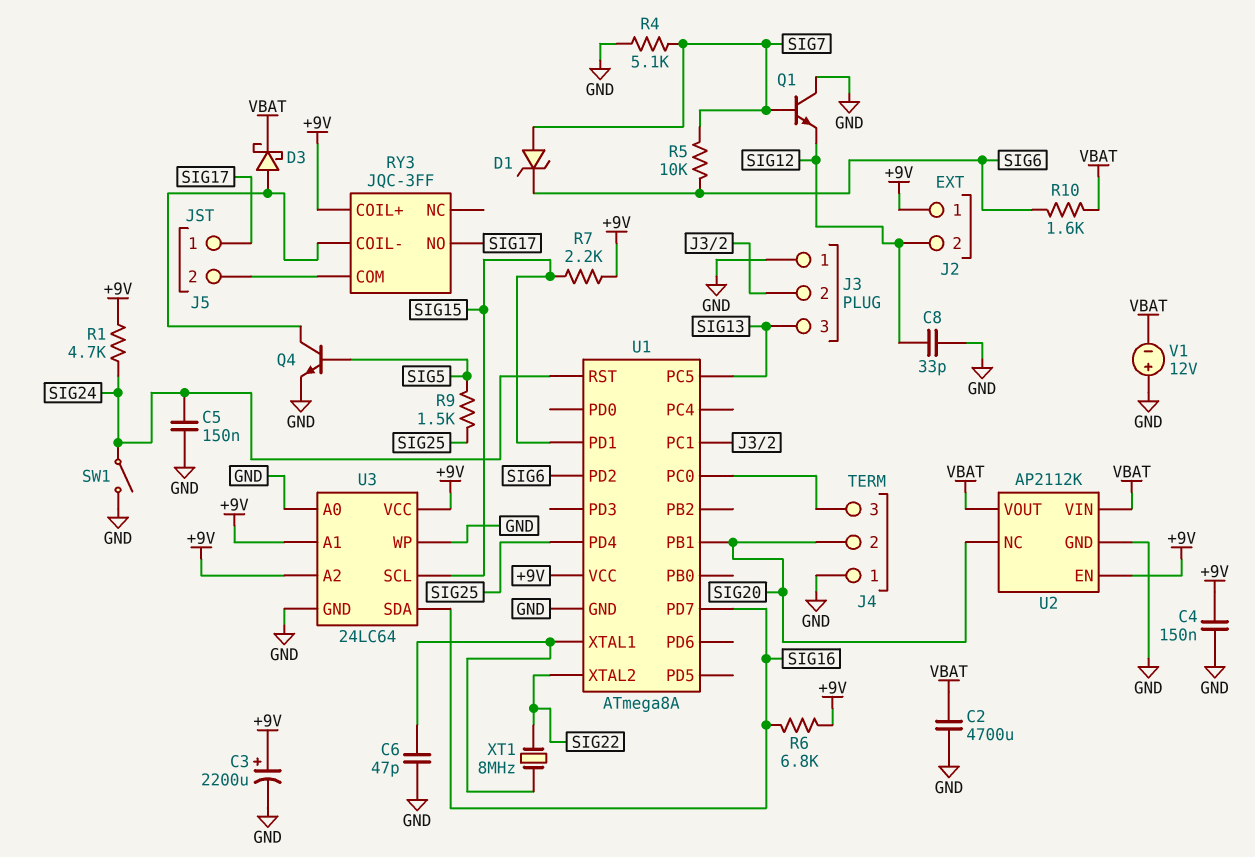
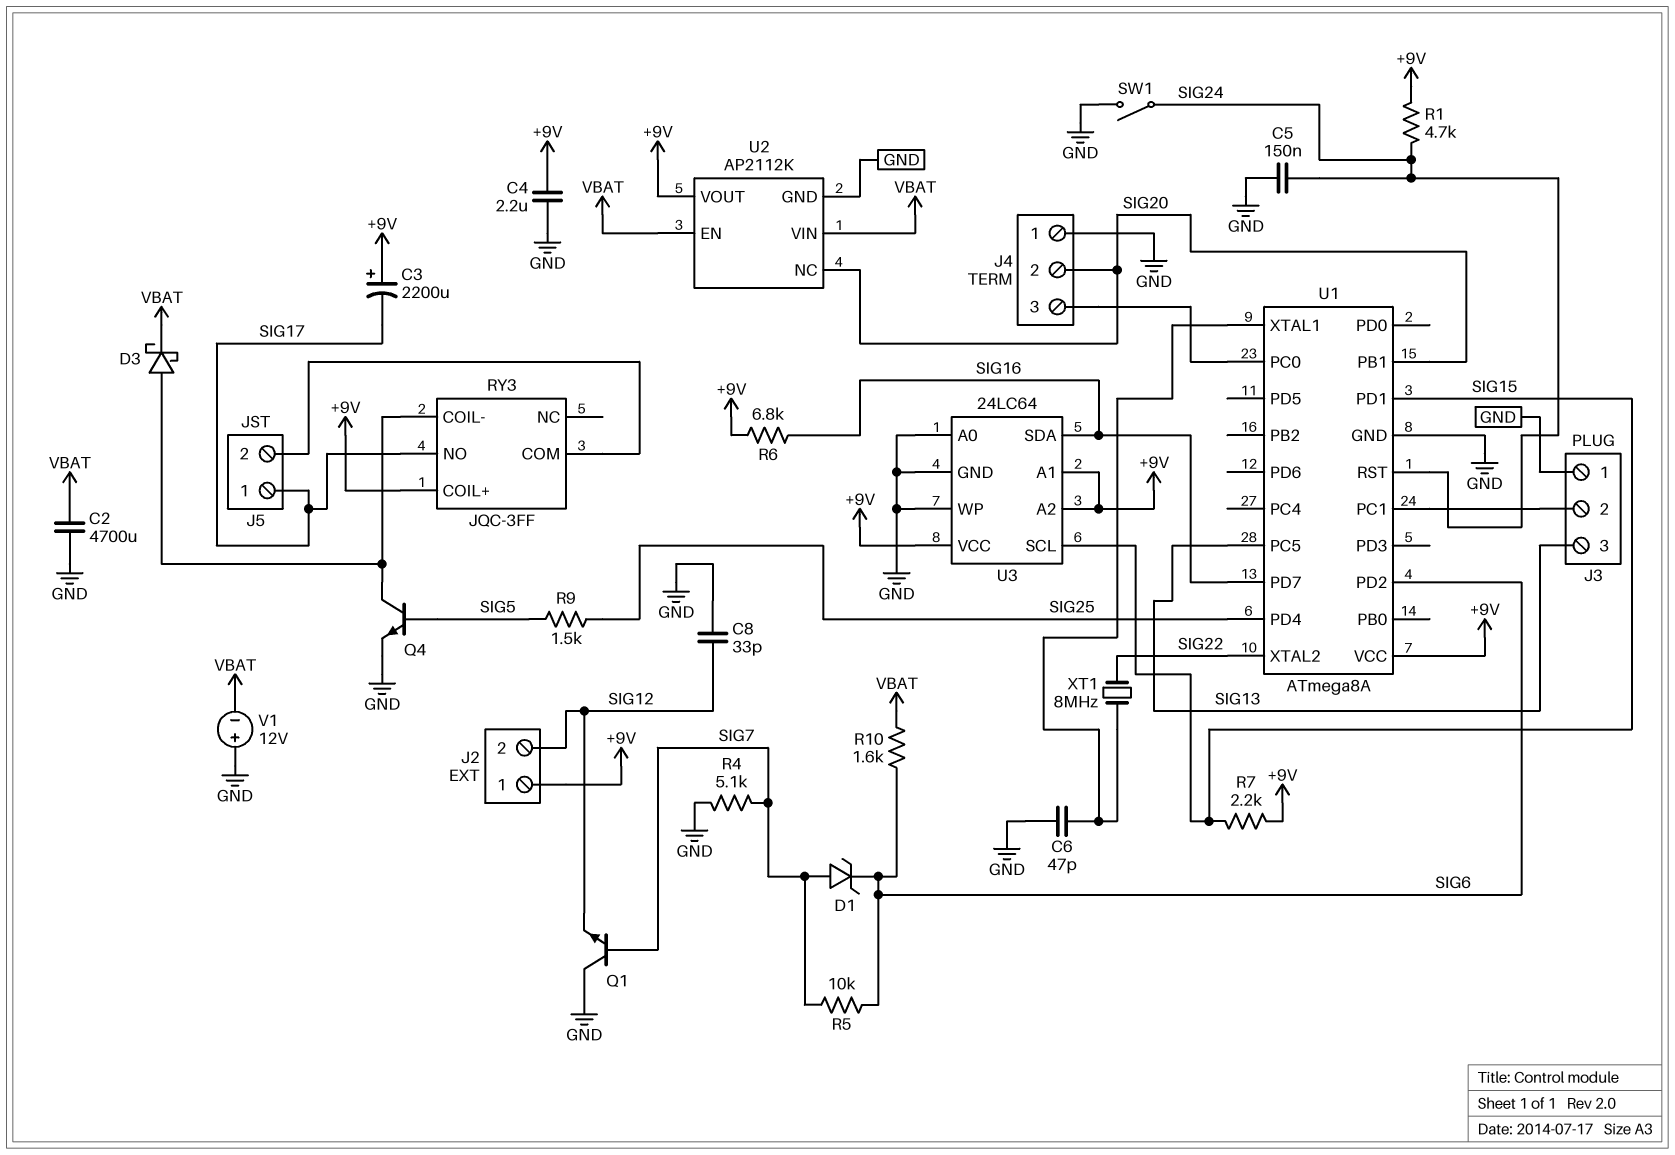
C3: 2200uF (plus +9V, minus GND) -> 2200uF (plus +9V, minus SIG17)
C4: 150nF (+9V, GND) -> 2.2uF (+9V, GND)
U2 pin EN: +9V -> VBAT
U2 pin VOUT: VBAT -> +9V

